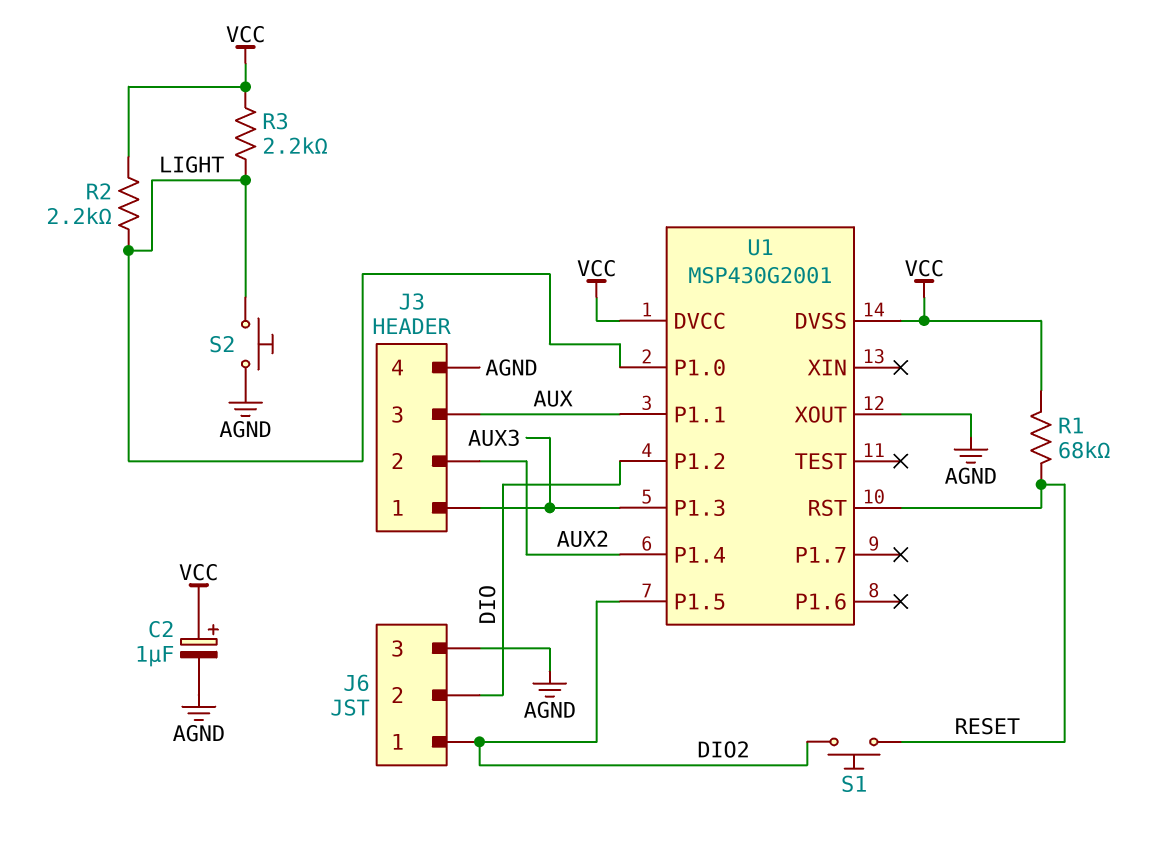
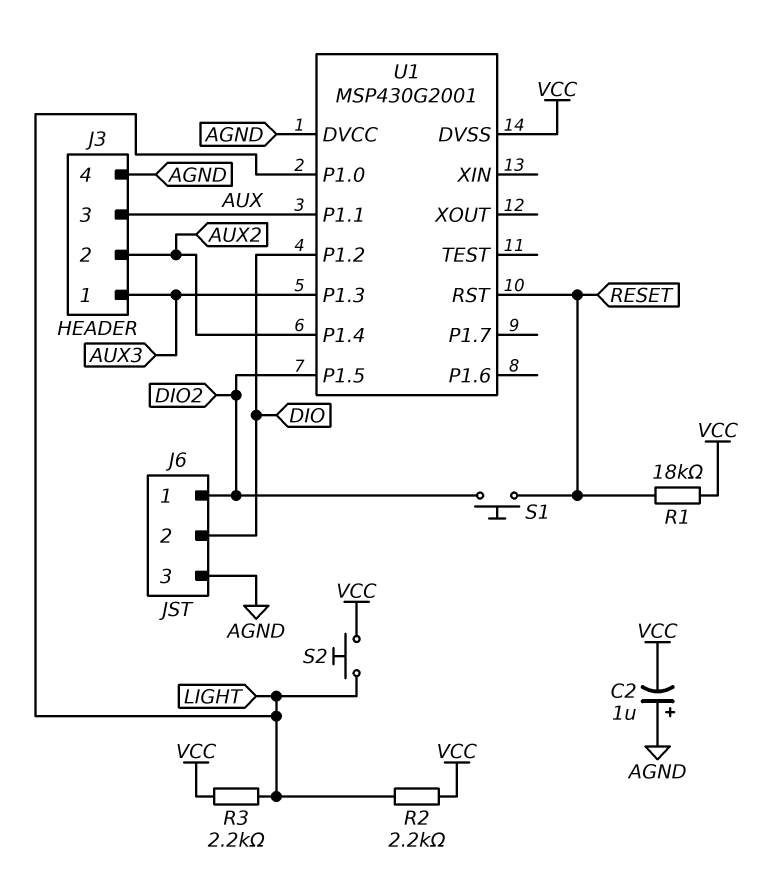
C2: 1uF (plus VCC, minus AGND) -> 1uF (plus AGND, minus VCC)
R1: 68k (RESET, VCC) -> 18k (RESET, VCC)
S2: button (AGND, LIGHT) -> button (LIGHT, VCC)
U1 pin DVCC: VCC -> AGND
U1 pin XOUT: AGND -> none

